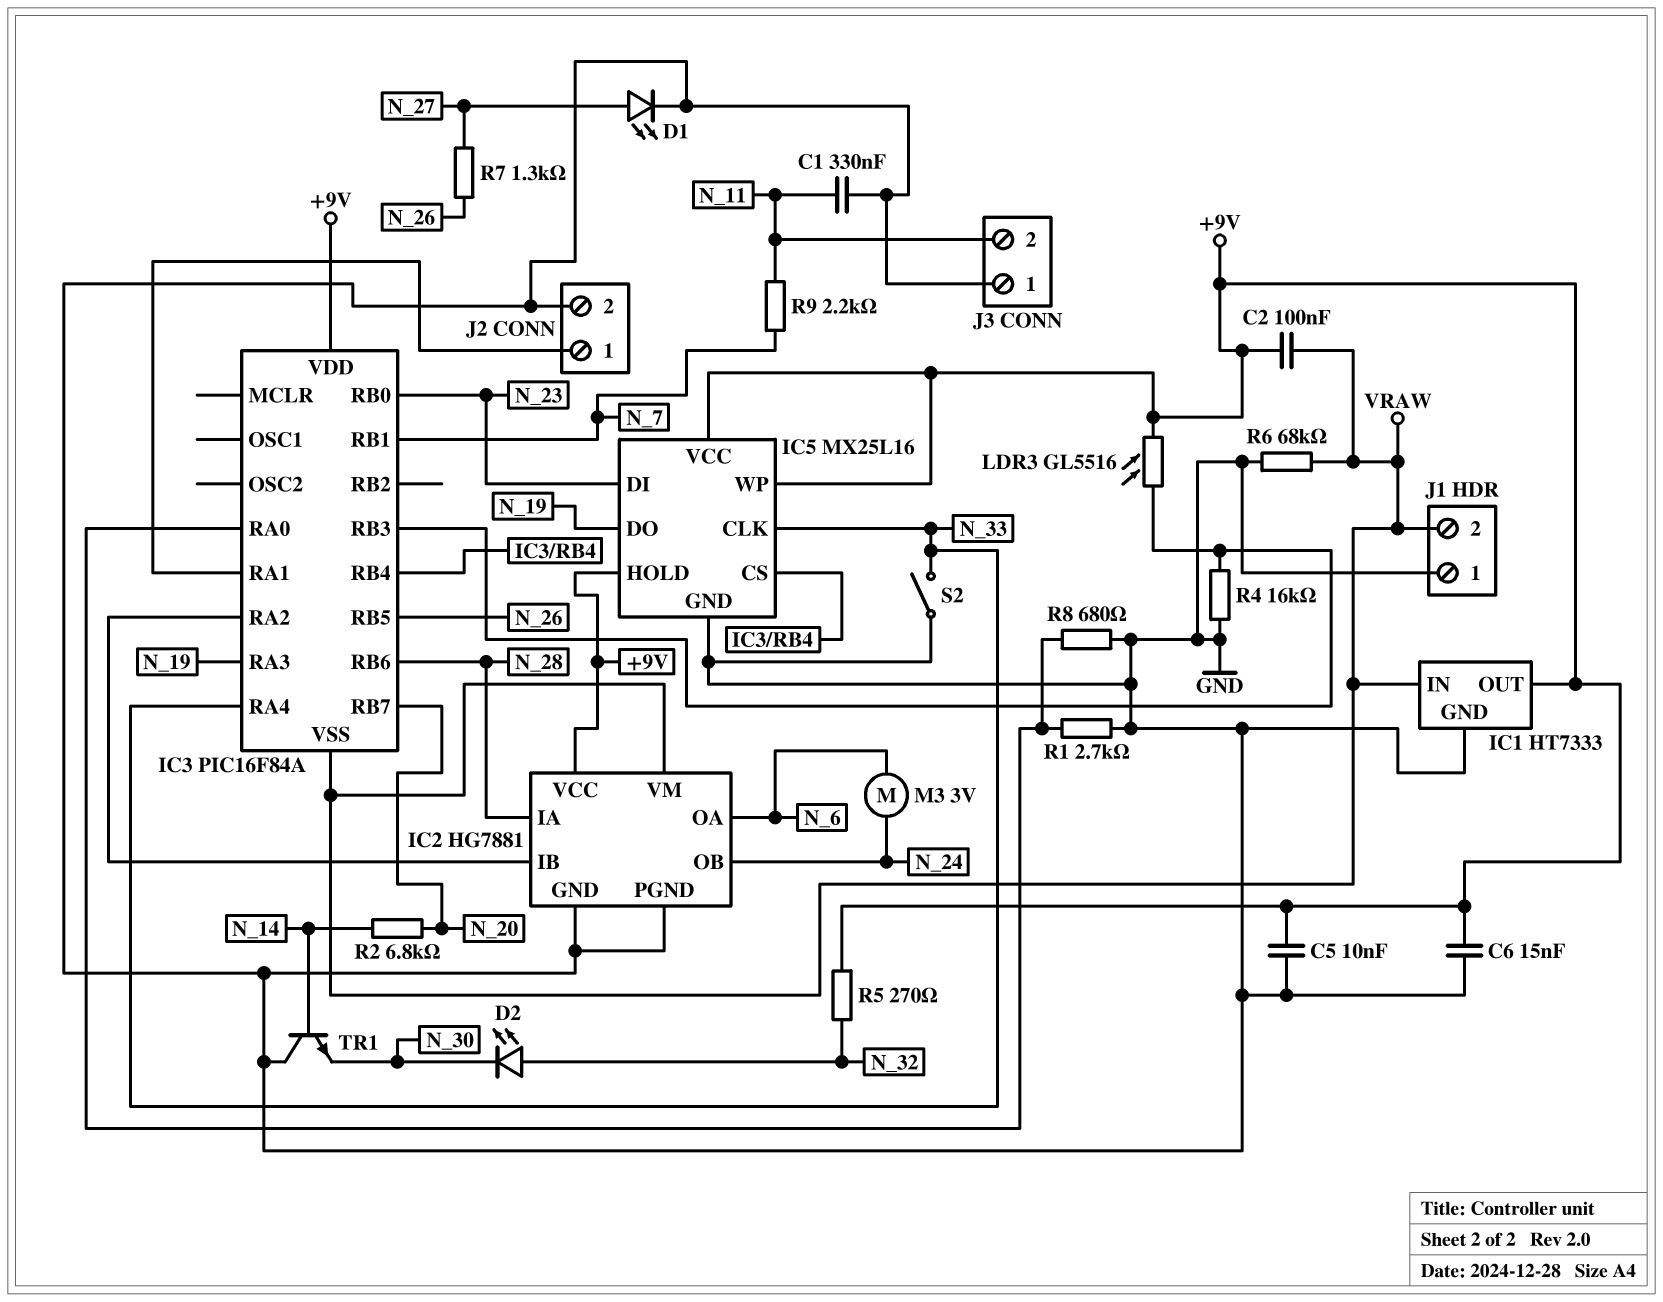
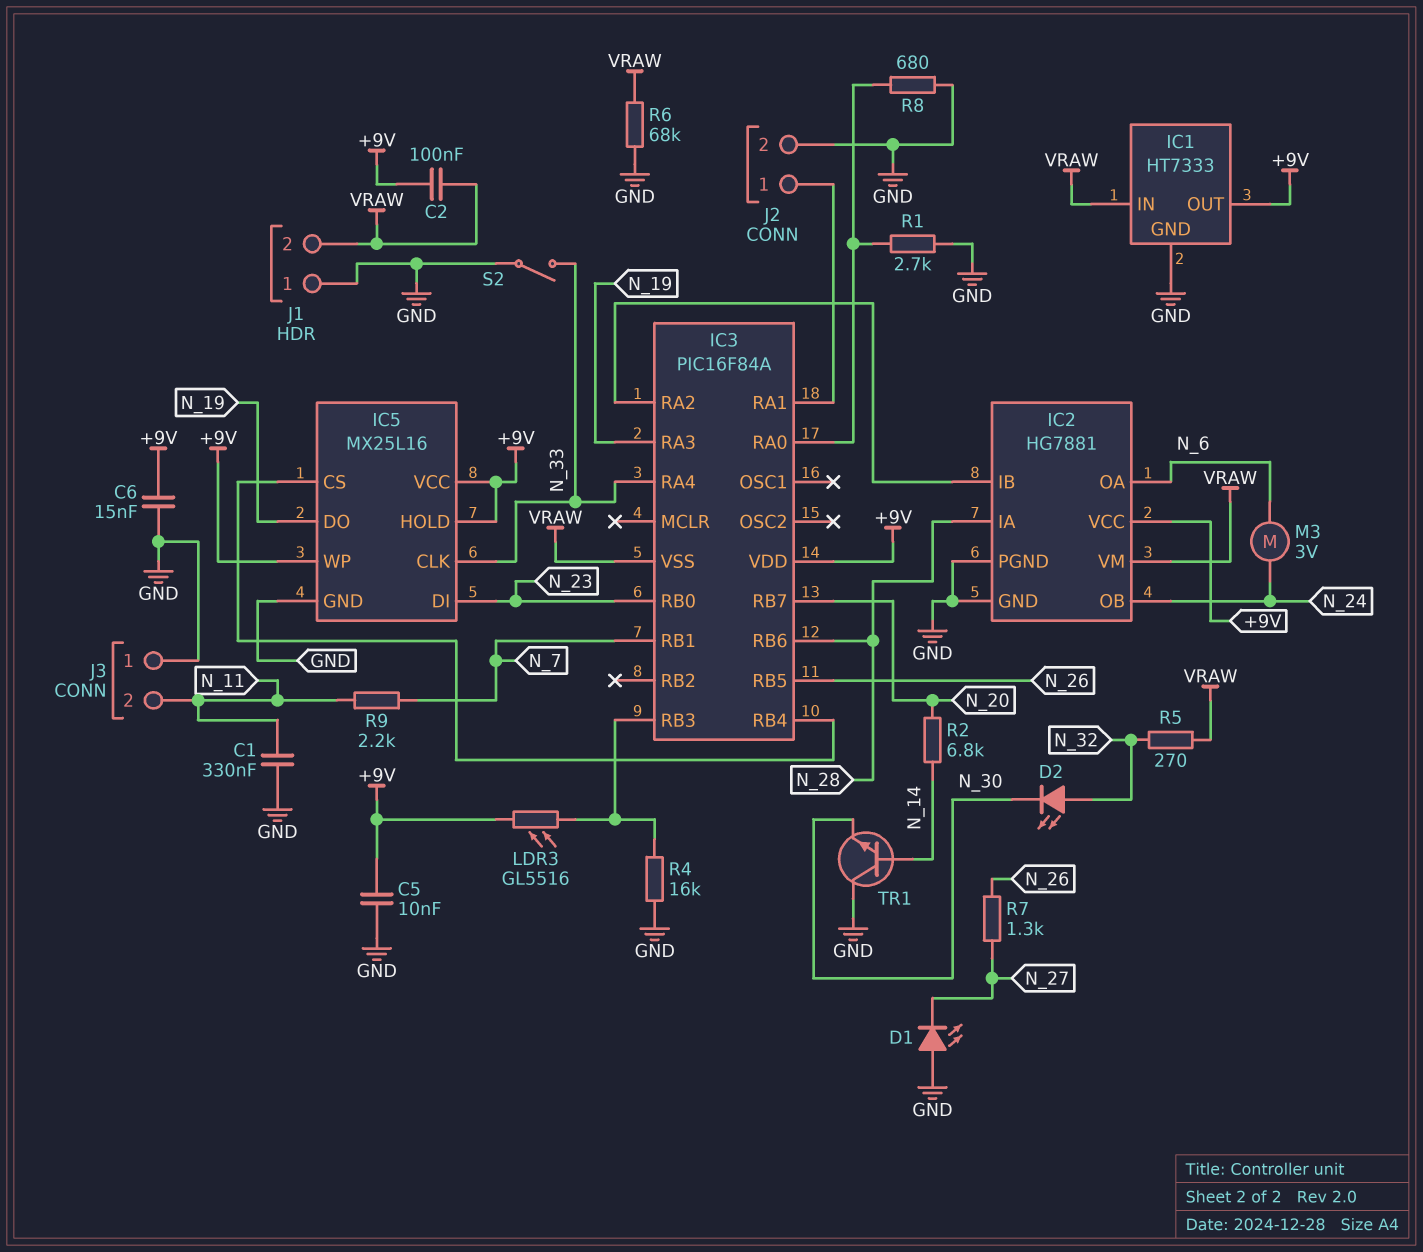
D1: LED (A N_27, K GND) -> LED (A GND, K N_27)
R5: 270 (+9V, N_32) -> 270 (N_32, VRAW)

